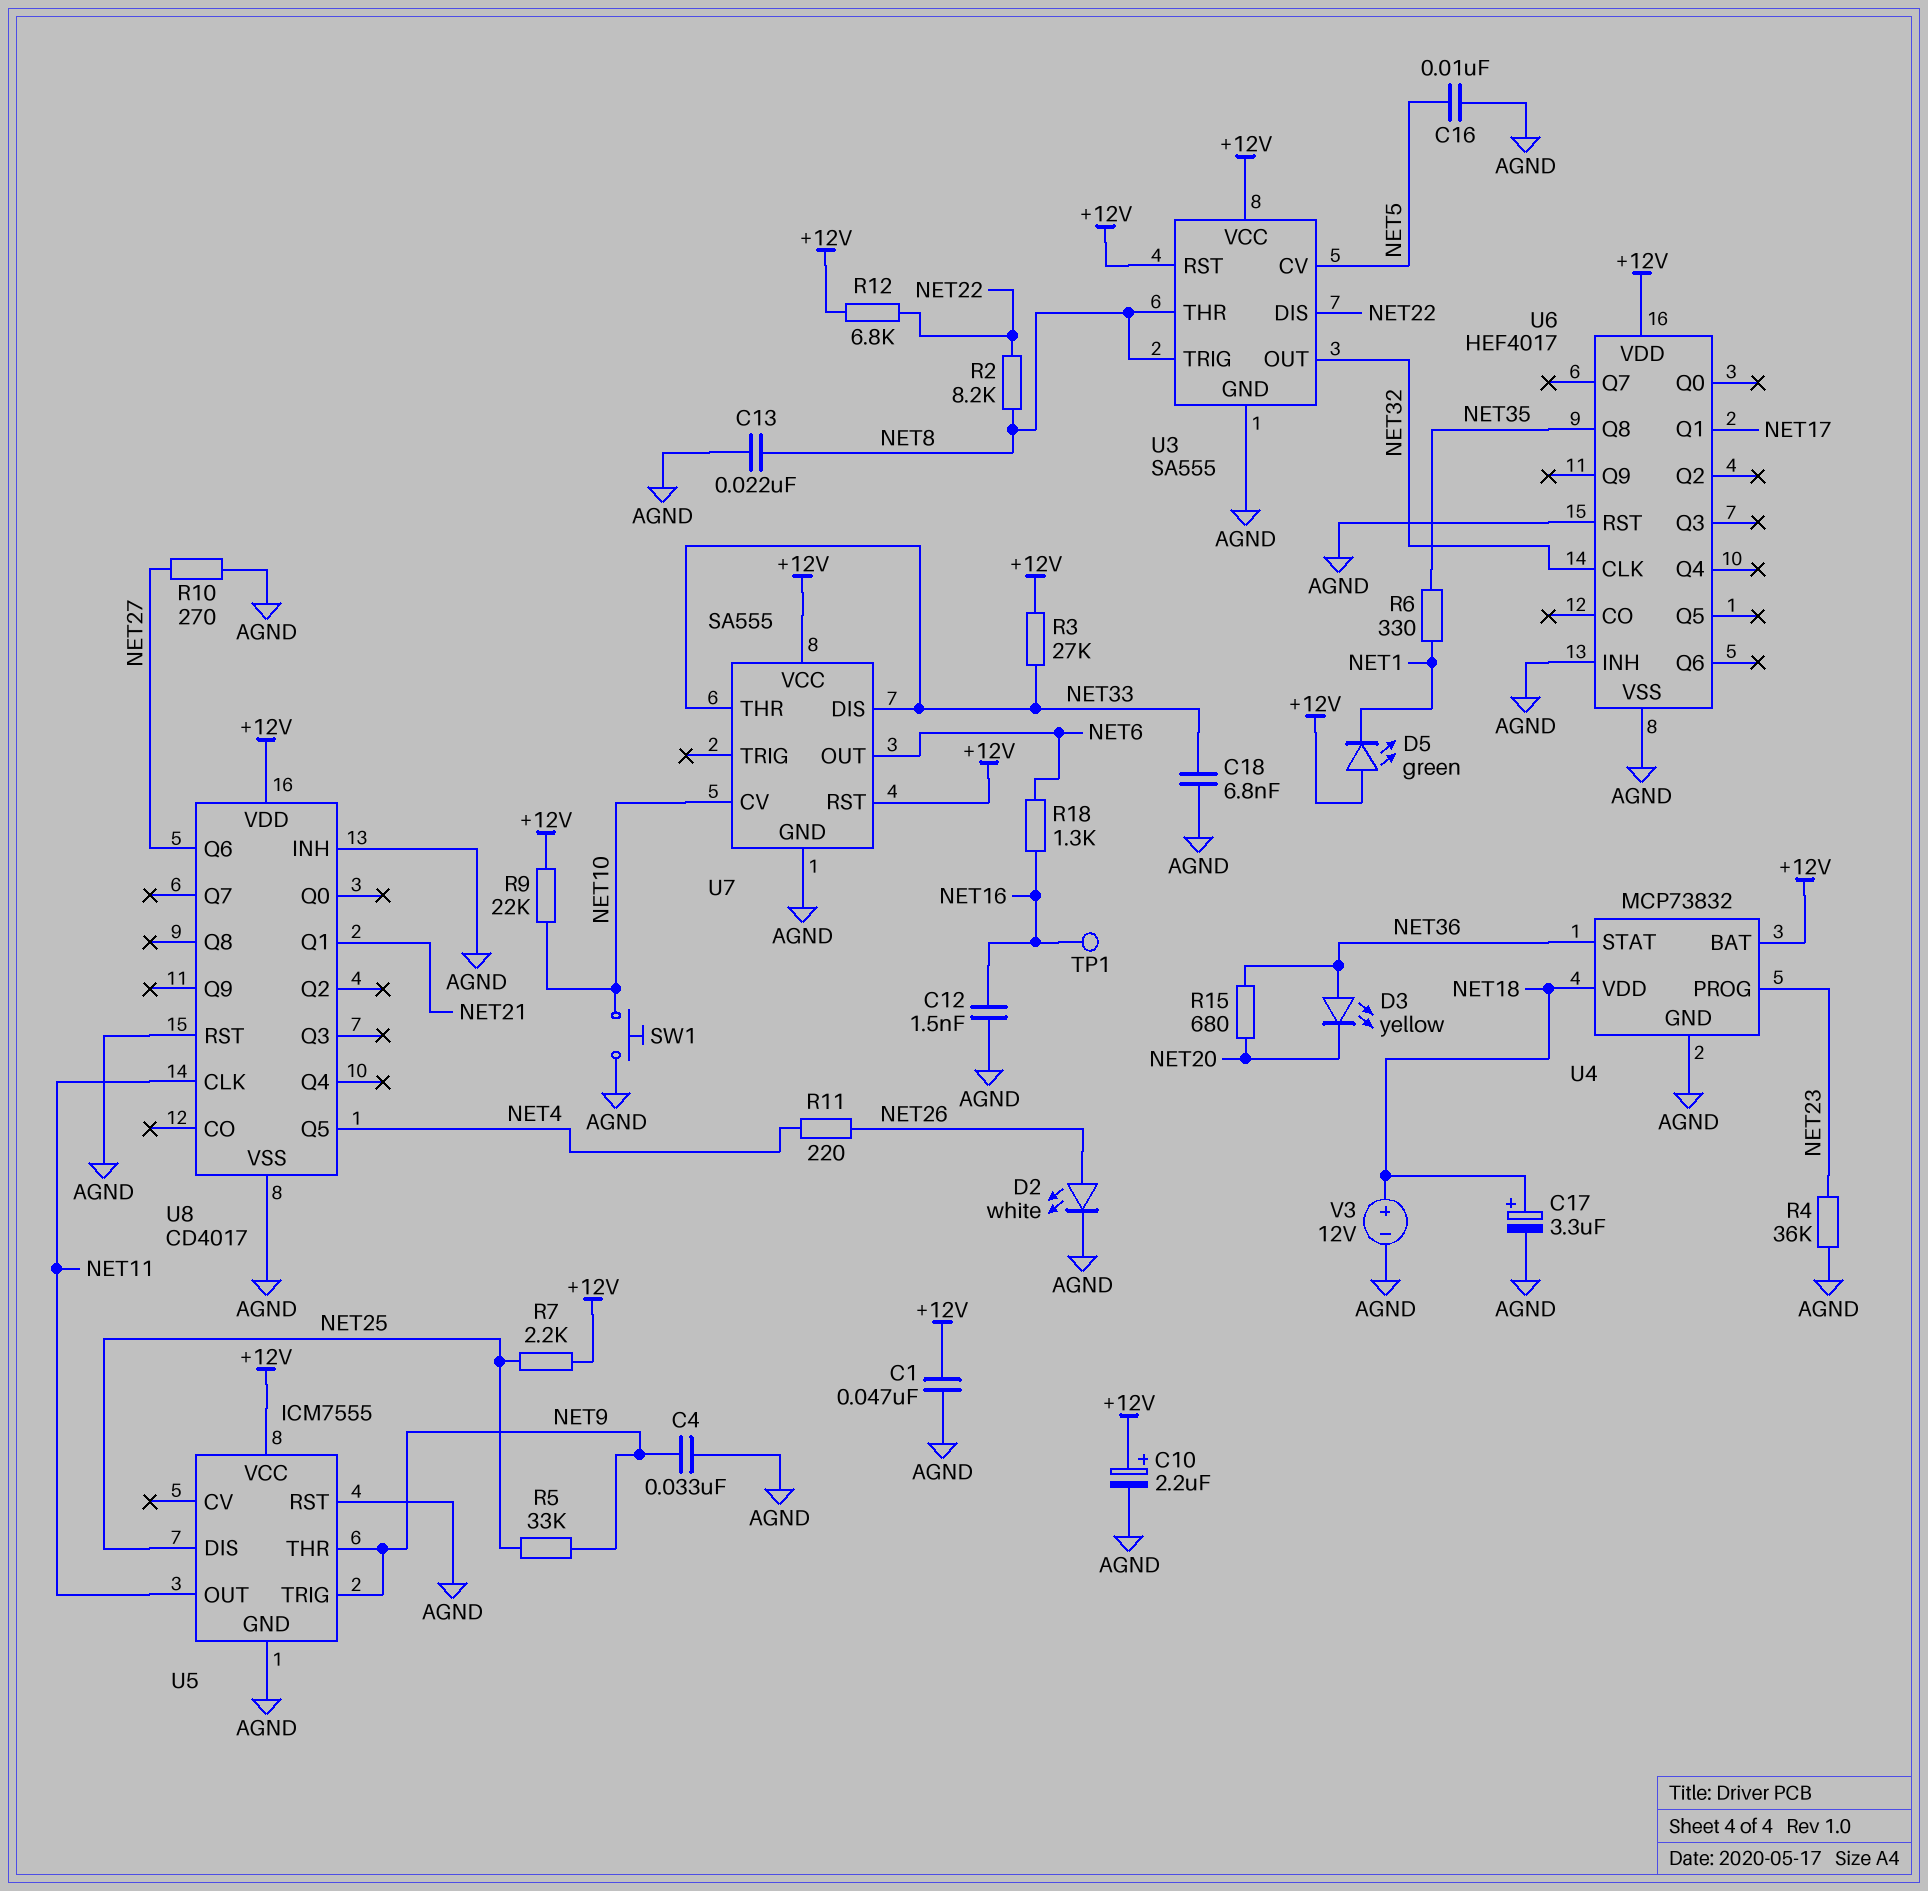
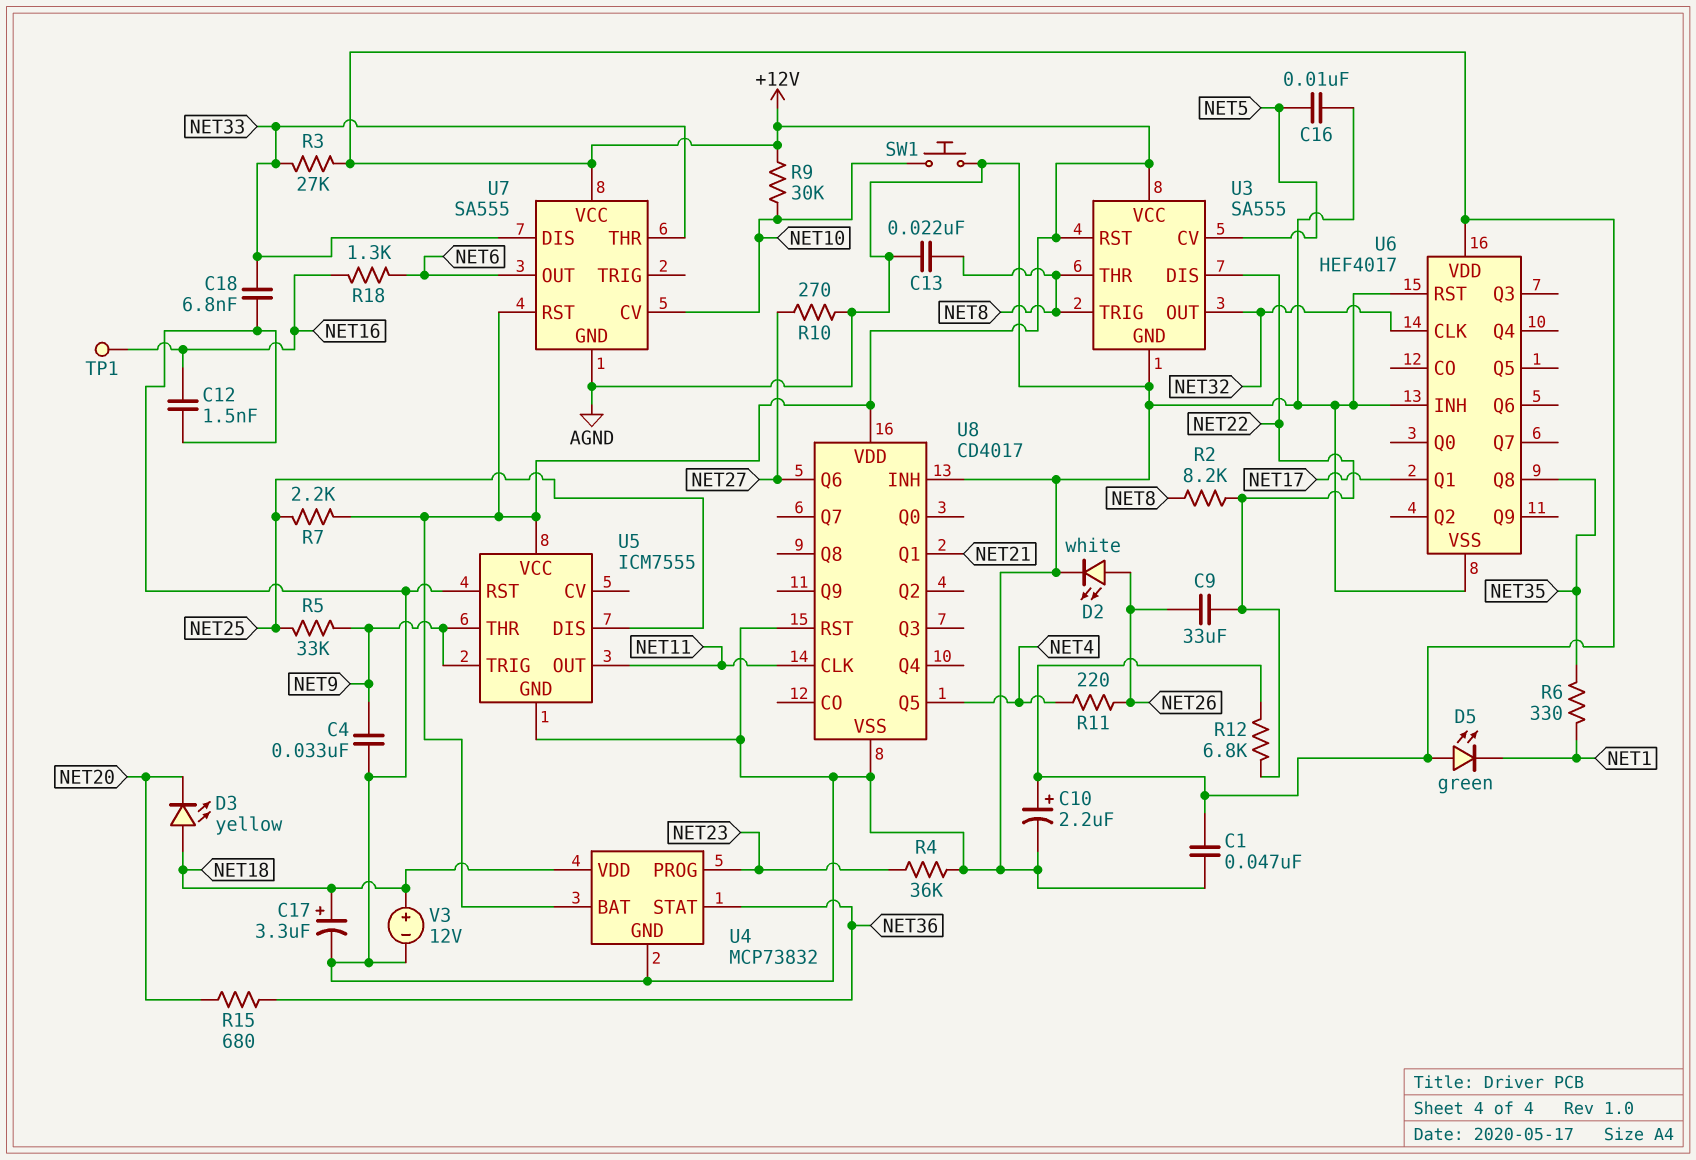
C9: none -> 33uF (NET22, NET26)
D3: LED yellow (A NET36, K NET20) -> LED yellow (A NET18, K NET20)
R9: 22k (+12V, NET10) -> 30k (+12V, NET10)

